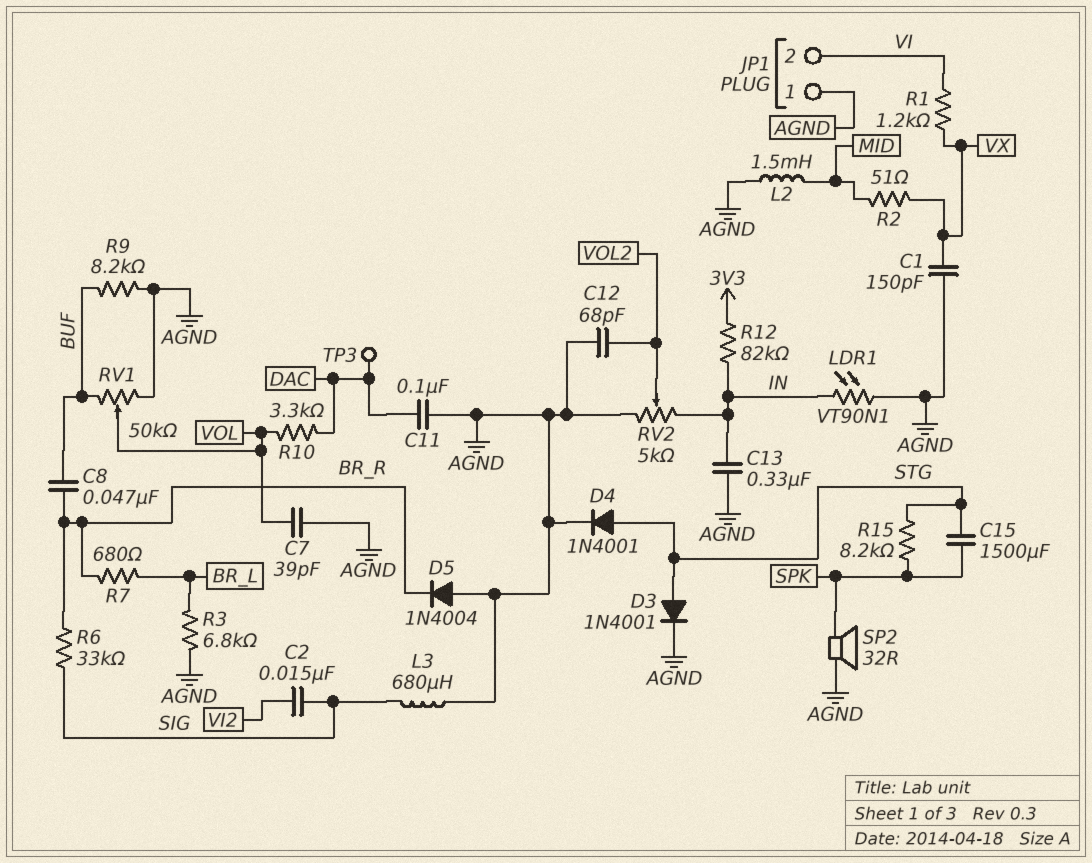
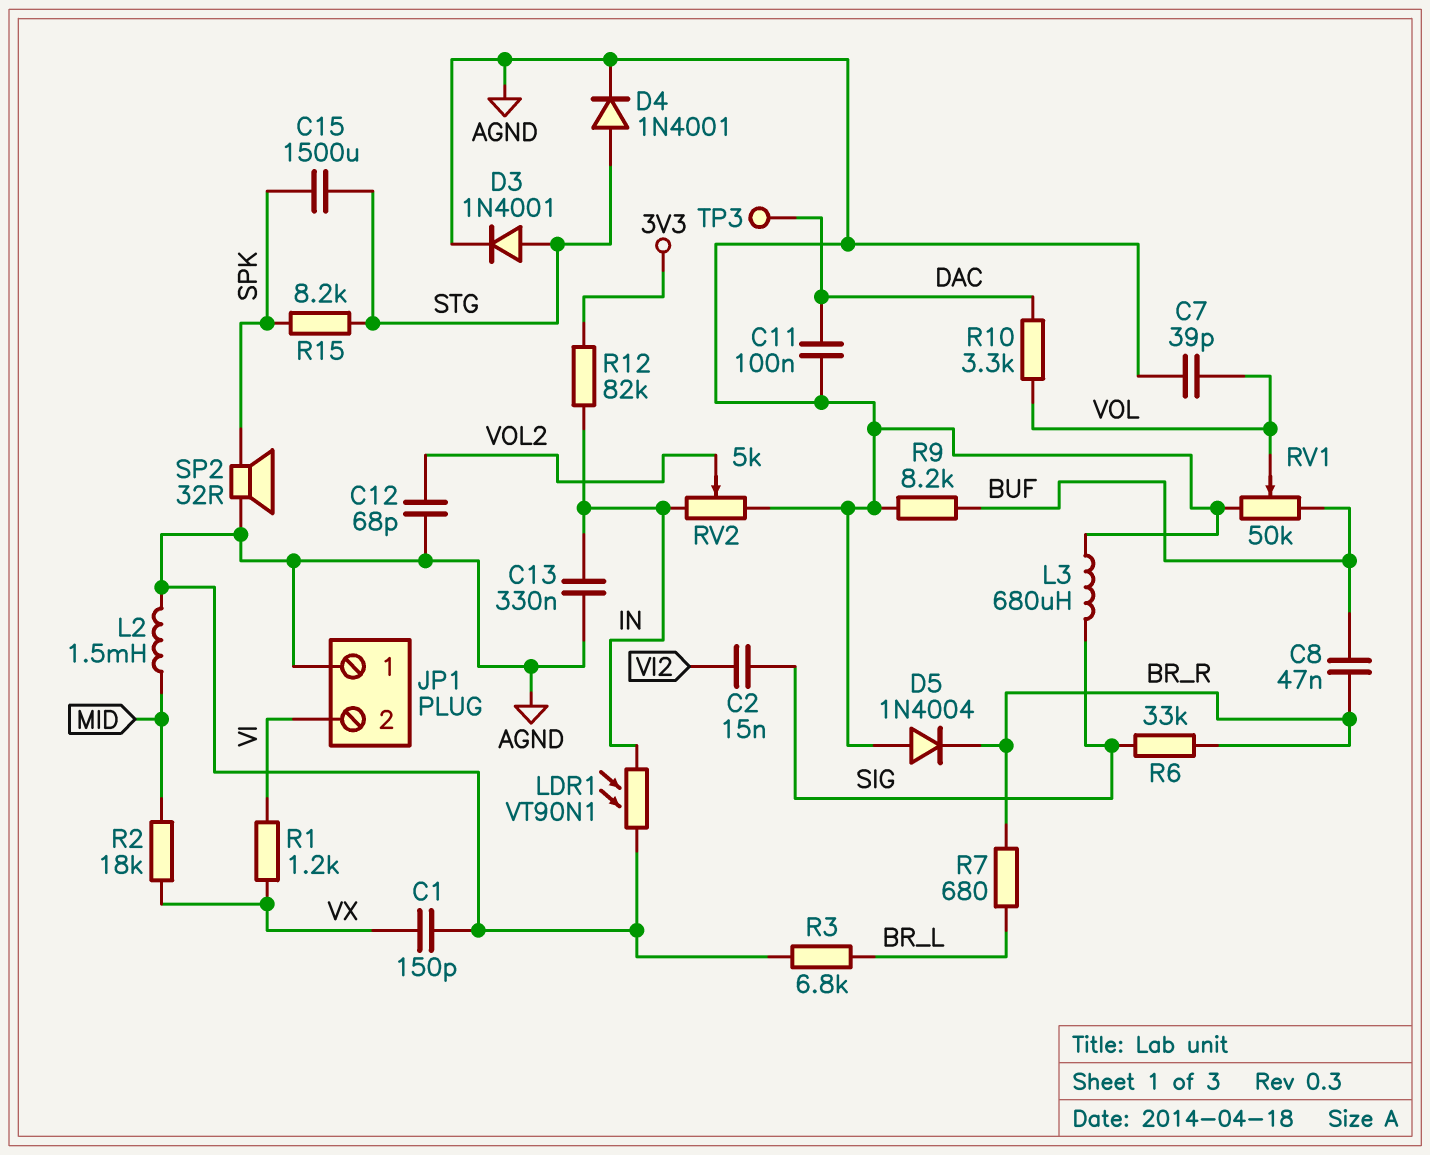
R2: 51 (MID, VX) -> 18k (MID, VX)

